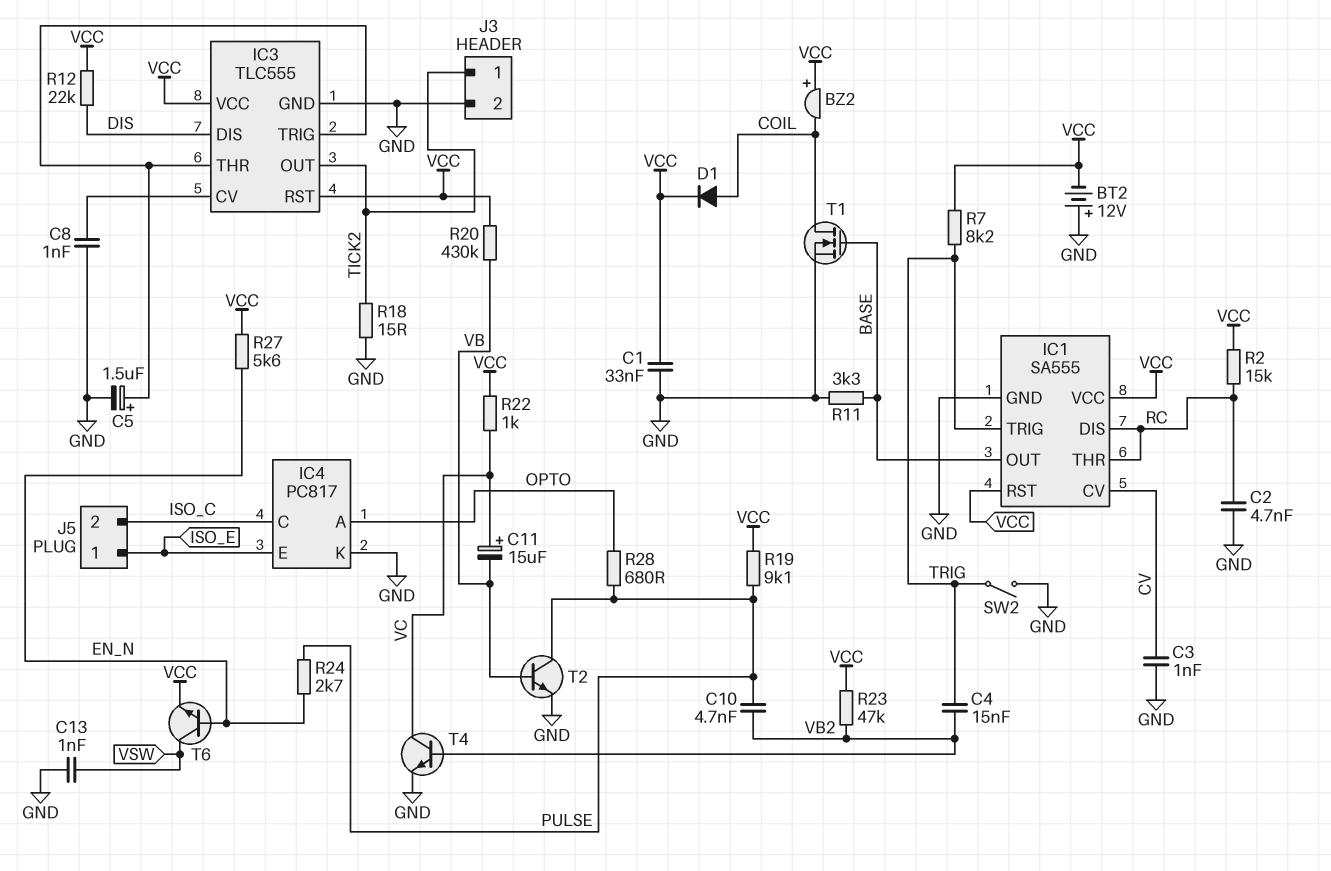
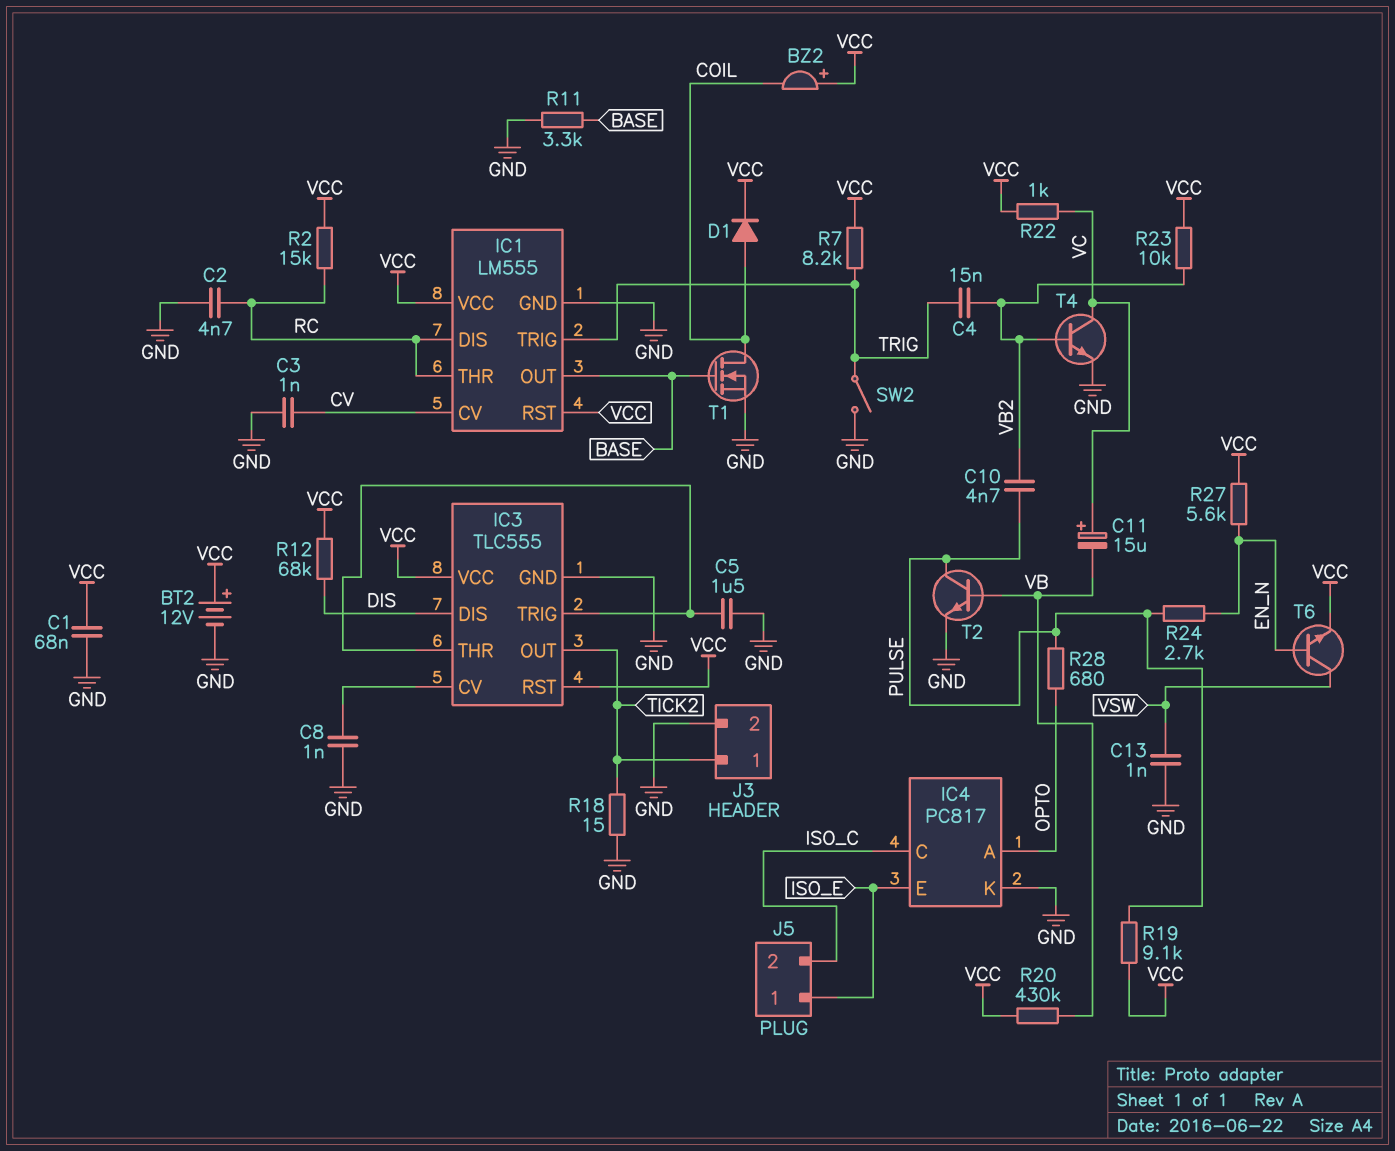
BT2: 12V (plus GND, minus VCC) -> 12V (plus VCC, minus GND)
C1: 33nF (GND, VCC) -> 68nF (GND, VCC)
C5: 1.5uF (plus IC3/THR, minus GND) -> 1.5uF (GND, IC3/THR)
IC1: SA555 -> LM555
R12: 22k (DIS, VCC) -> 68k (DIS, VCC)
R23: 47k (VB2, VCC) -> 10k (VB2, VCC)

